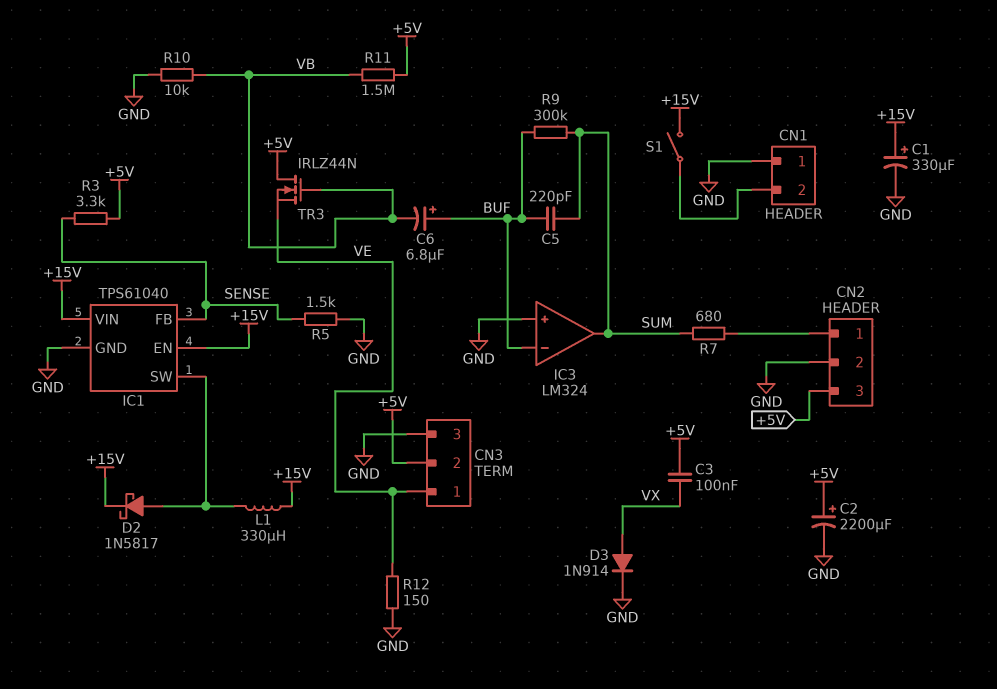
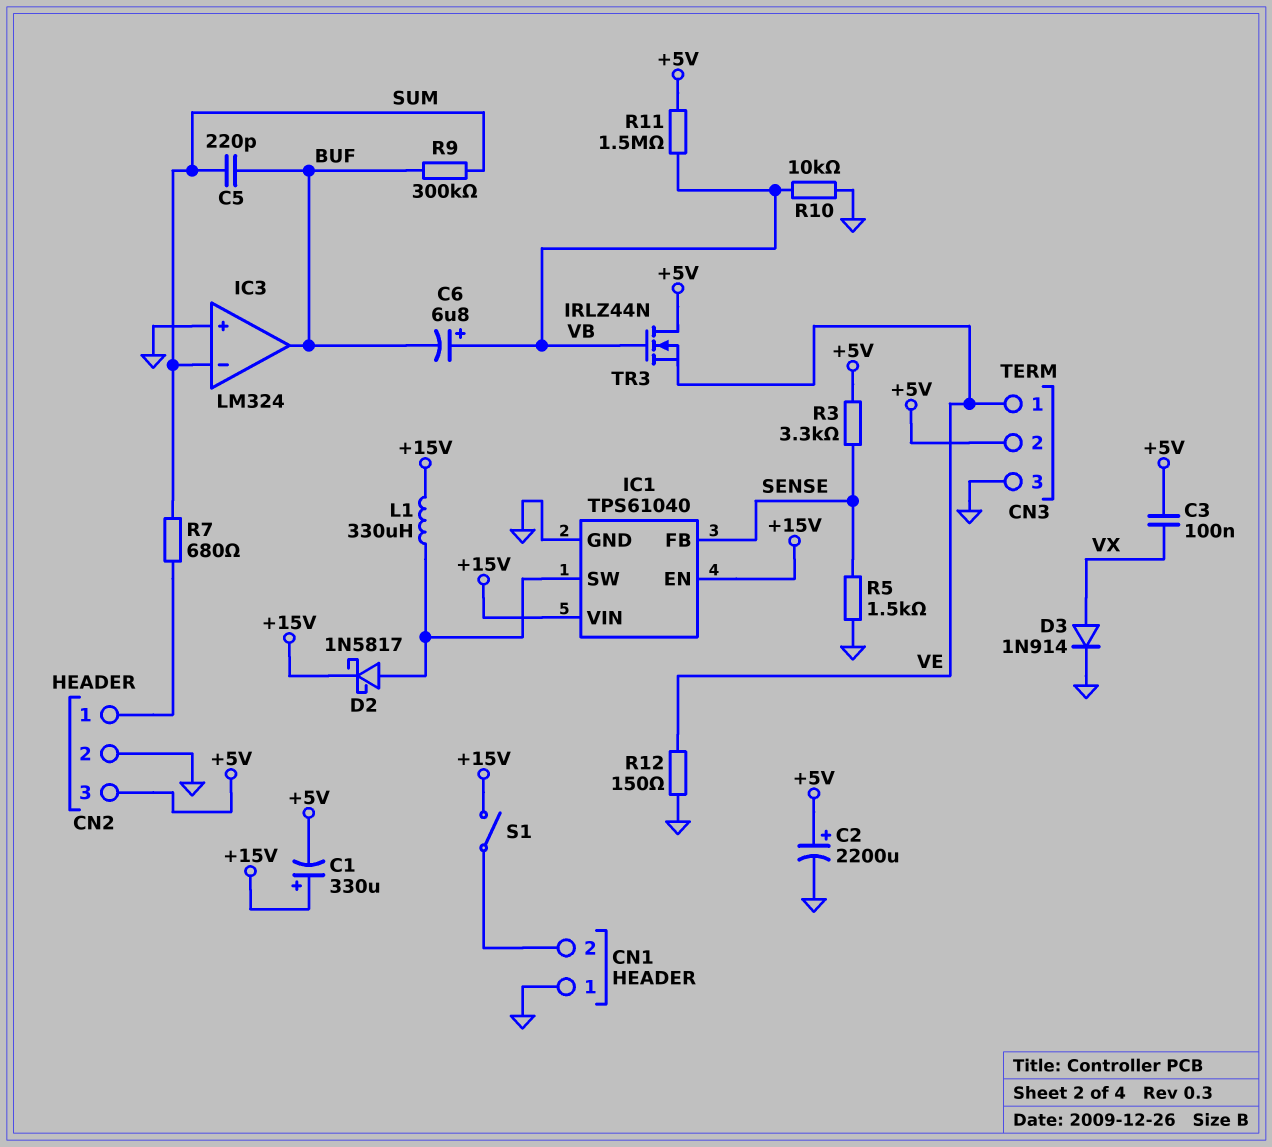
C1: 330uF (plus +15V, minus GND) -> 330uF (plus +15V, minus +5V)
C6: 6.8uF (plus BUF, minus VB) -> 6.8uF (plus VB, minus BUF)
IC3 pin in-: BUF -> SUM
IC3 pin out: SUM -> BUF

